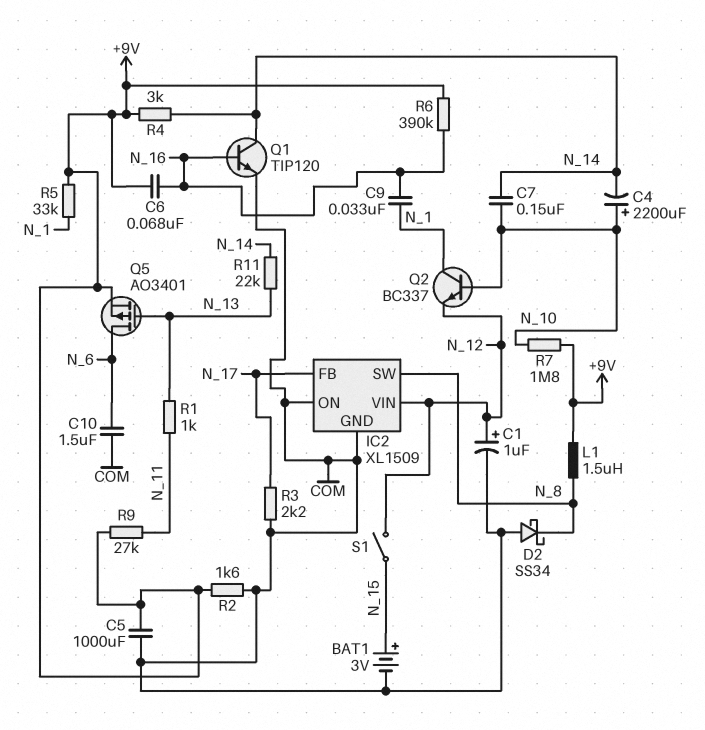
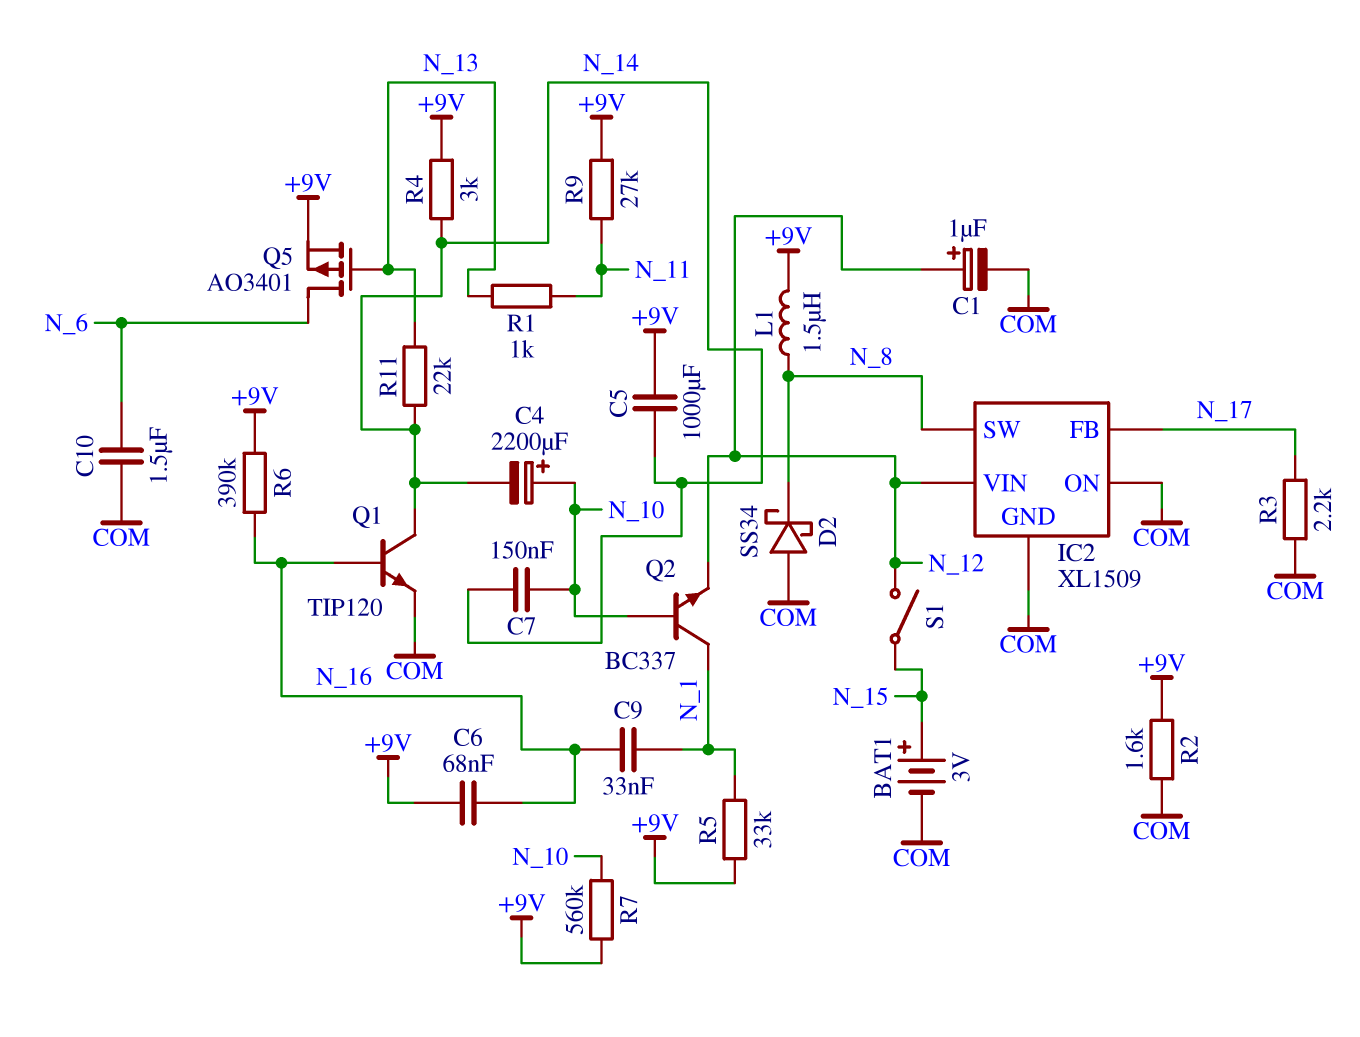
C5: 1000uF (+9V, COM) -> 1000uF (+9V, N_14)
R7: 1.8M (+9V, N_10) -> 560k (+9V, N_10)

